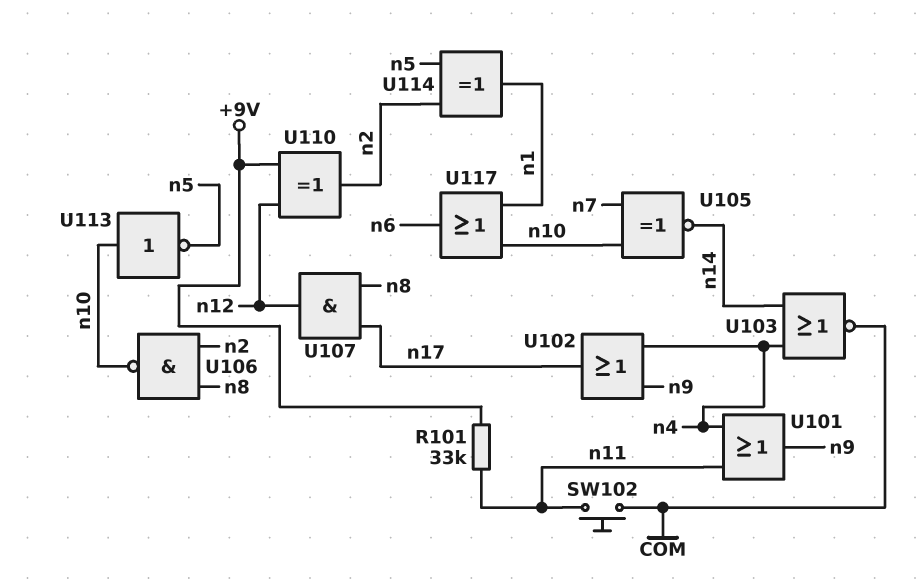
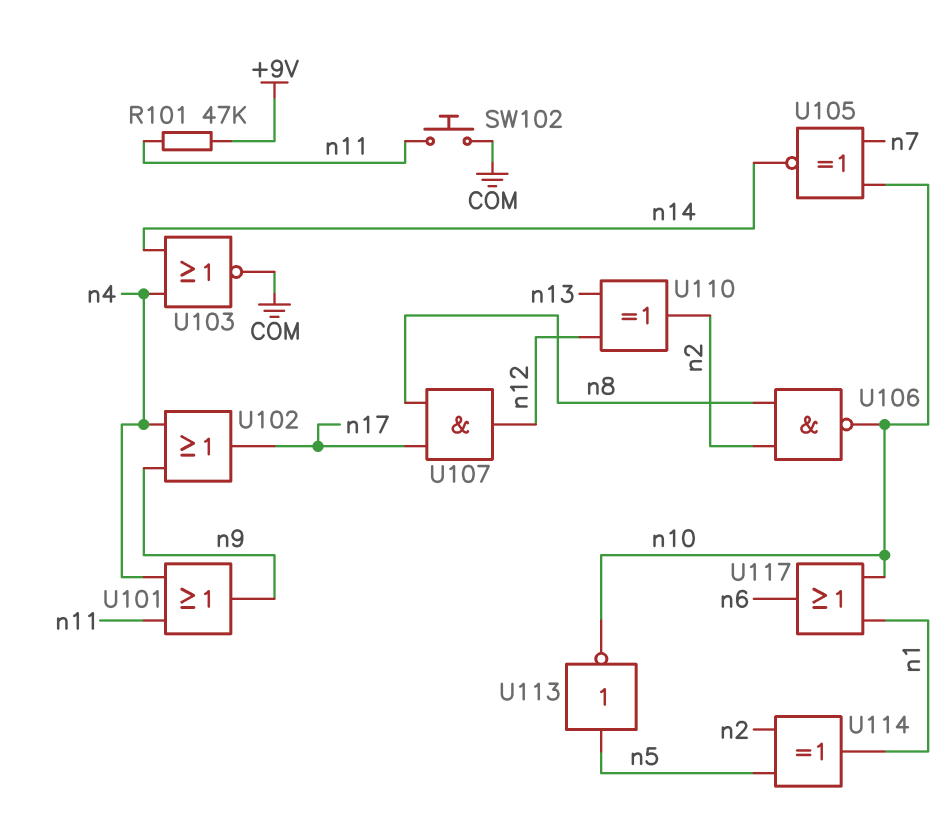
R101: 33k (+9V, n11) -> 47k (+9V, n11)
U110: XOR (in +9V, in n12, out n2) -> XOR (in n12, in n13, out n2)
U113: NOT (in n10, out n5) -> NOT (in n5, out n10)

